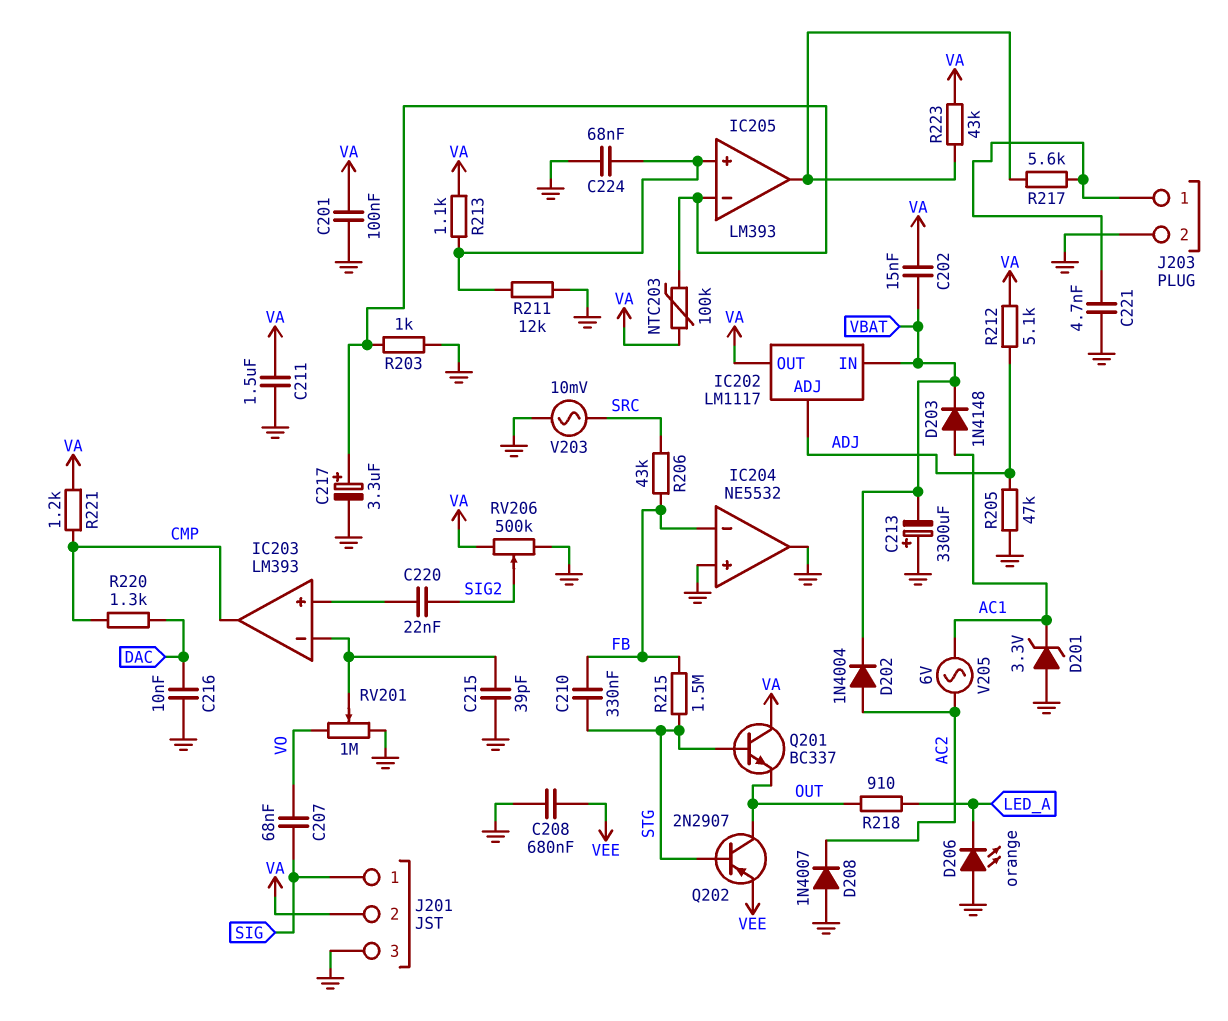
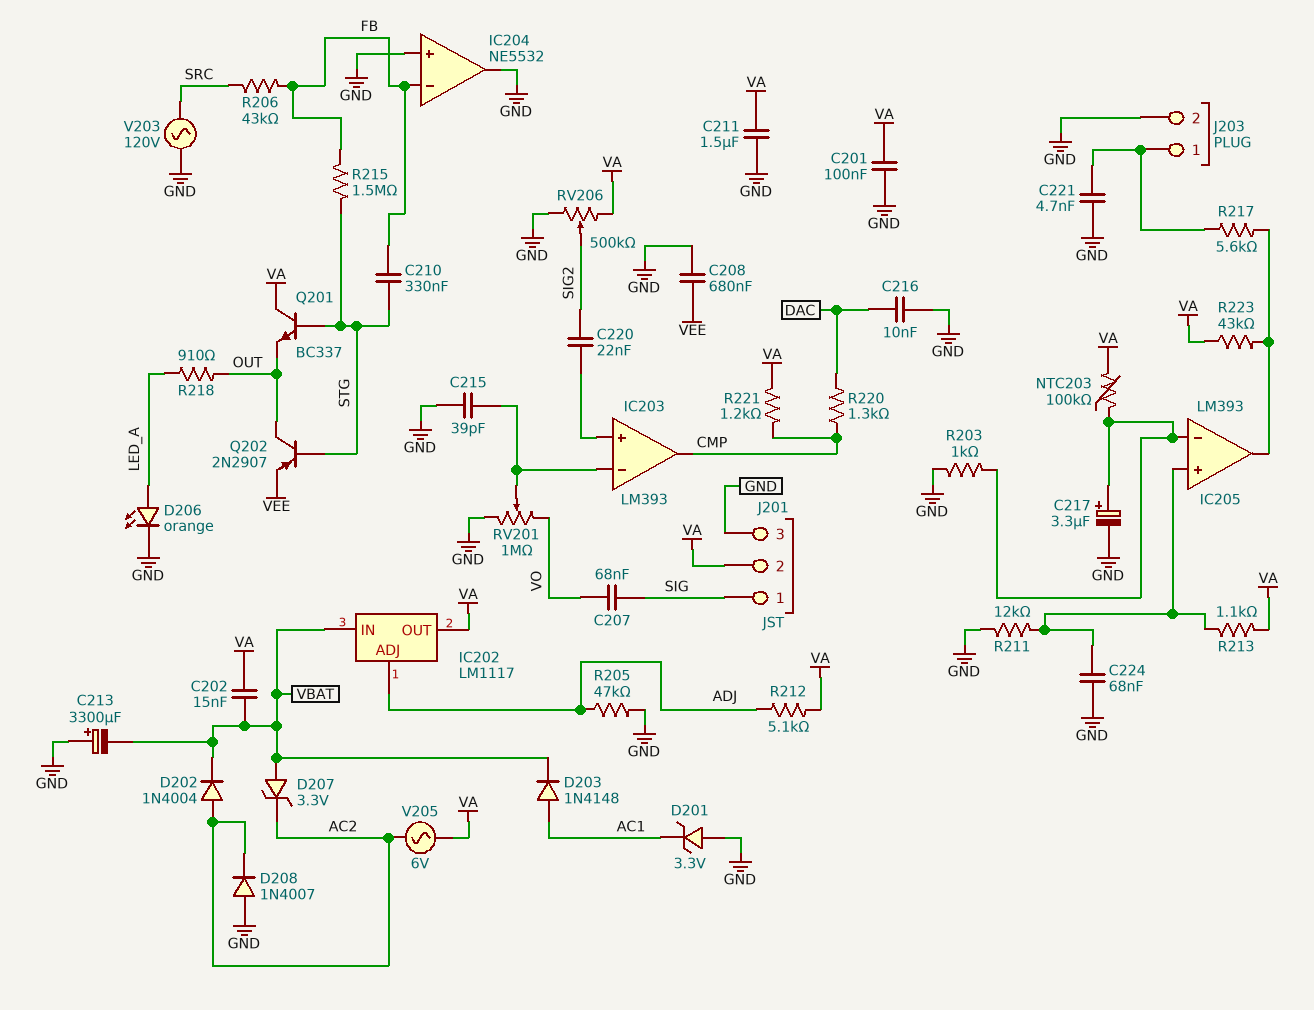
D206: LED orange (A GND, K LED_A) -> LED orange (A LED_A, K GND)
D207: none -> zener 3.3V (A VBAT, K AC2)
V203: AC 10mV (GND, SRC) -> AC 120V (GND, SRC)
V205: AC 6V (AC1, AC2) -> AC 6V (AC2, VA)

